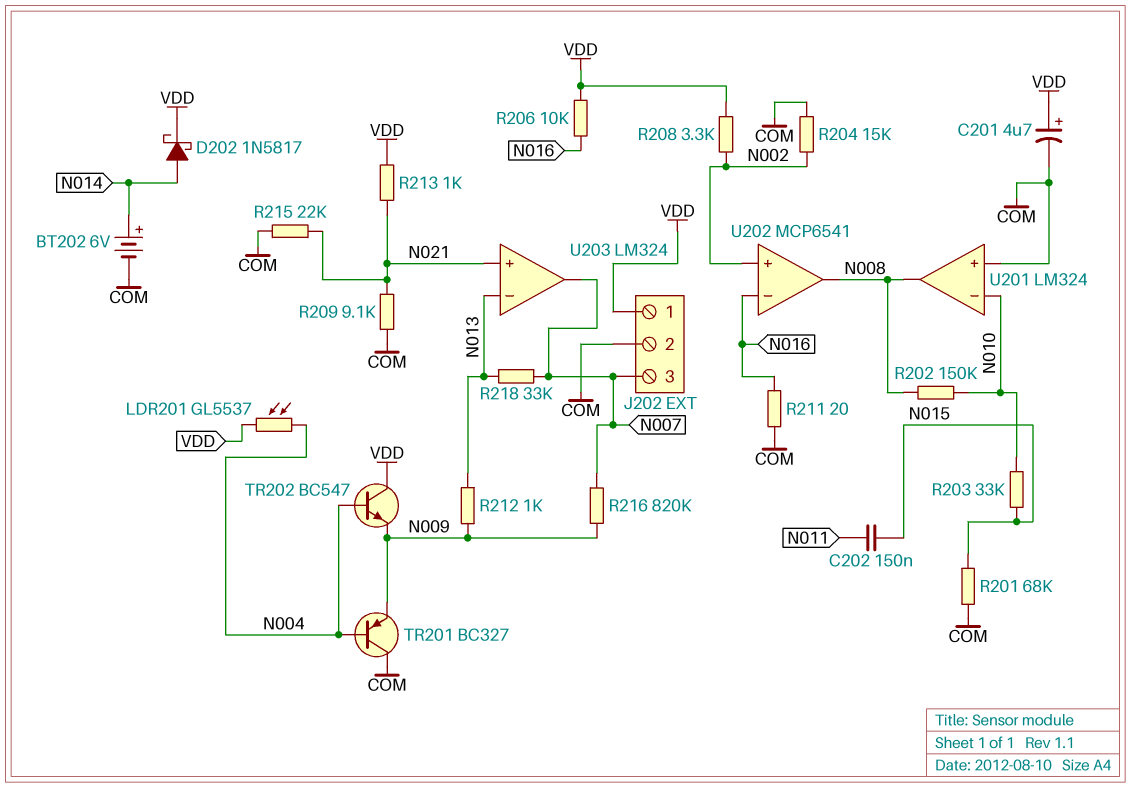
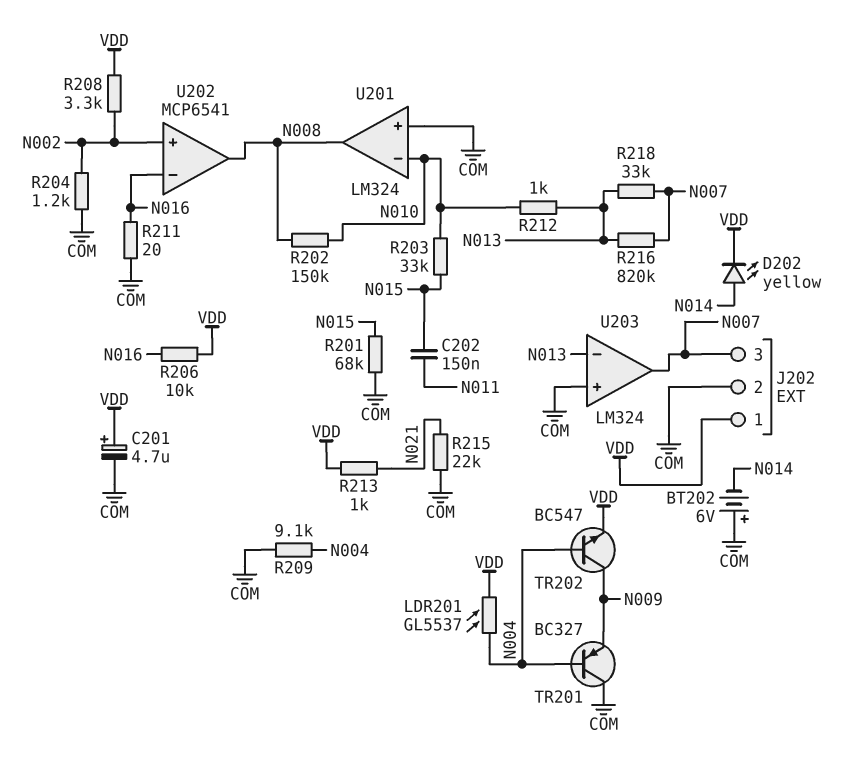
BT202: 6V (plus N014, minus COM) -> 6V (plus COM, minus N014)
D202: schottky 1N5817 (A N014, K VDD) -> LED yellow (A N014, K VDD)
R204: 15k (COM, N002) -> 1.2k (COM, N002)
R209: 9.1k (COM, N021) -> 9.1k (COM, N004)
R212: 1k (N009, N013) -> 1k (N010, N013)
R216: 820k (N007, N009) -> 820k (N007, N013)
TR202: NPN BC547 (B N004, C VDD, E N009) -> NPN BC547 (B N004, C N009, E VDD)
U203 pin in+: N021 -> COM

